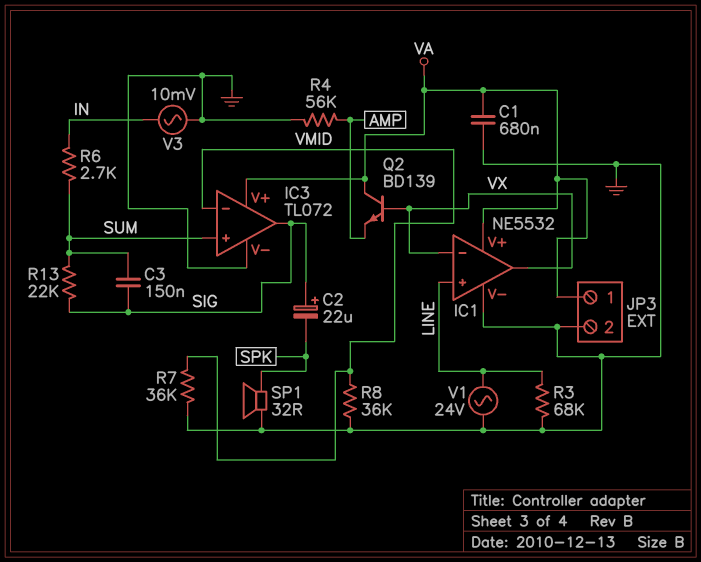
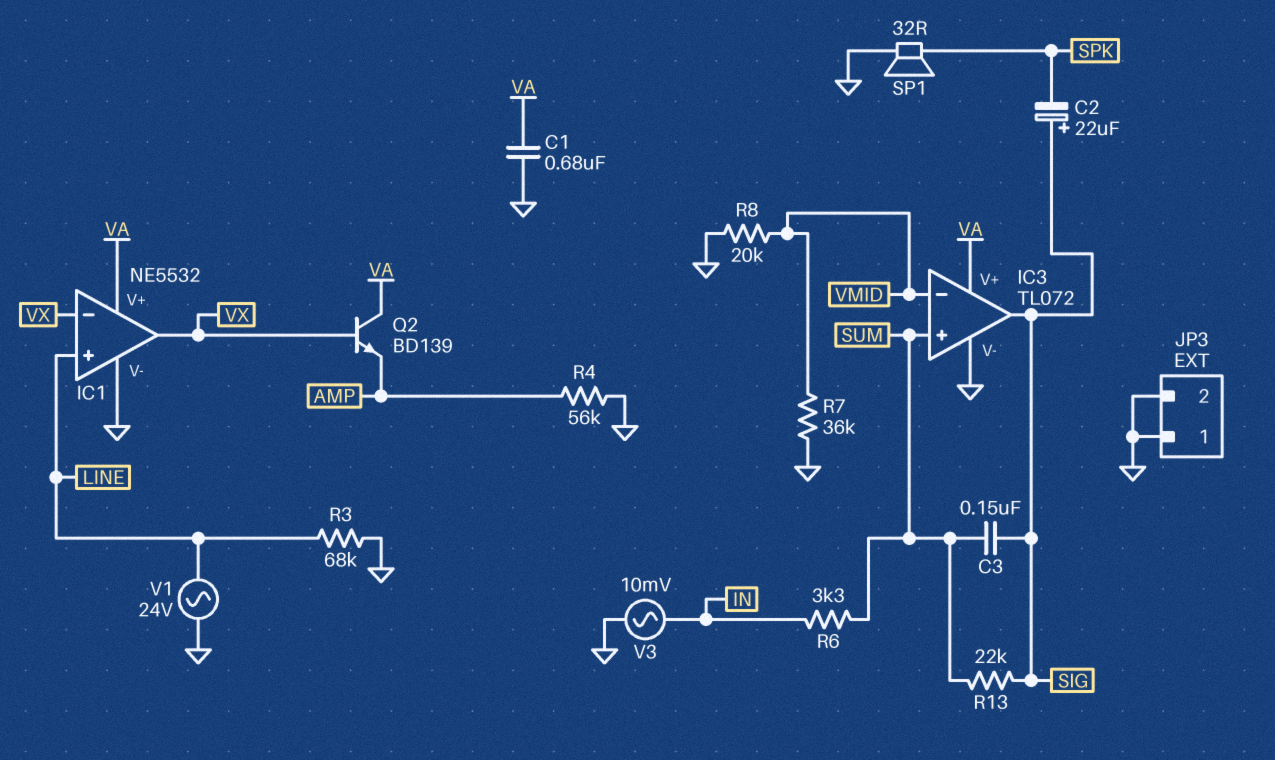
JP3 pin 1: VA -> GND
R6: 2.7k (IN, SUM) -> 3.3k (IN, SUM)
R8: 36k (GND, VMID) -> 20k (GND, VMID)

